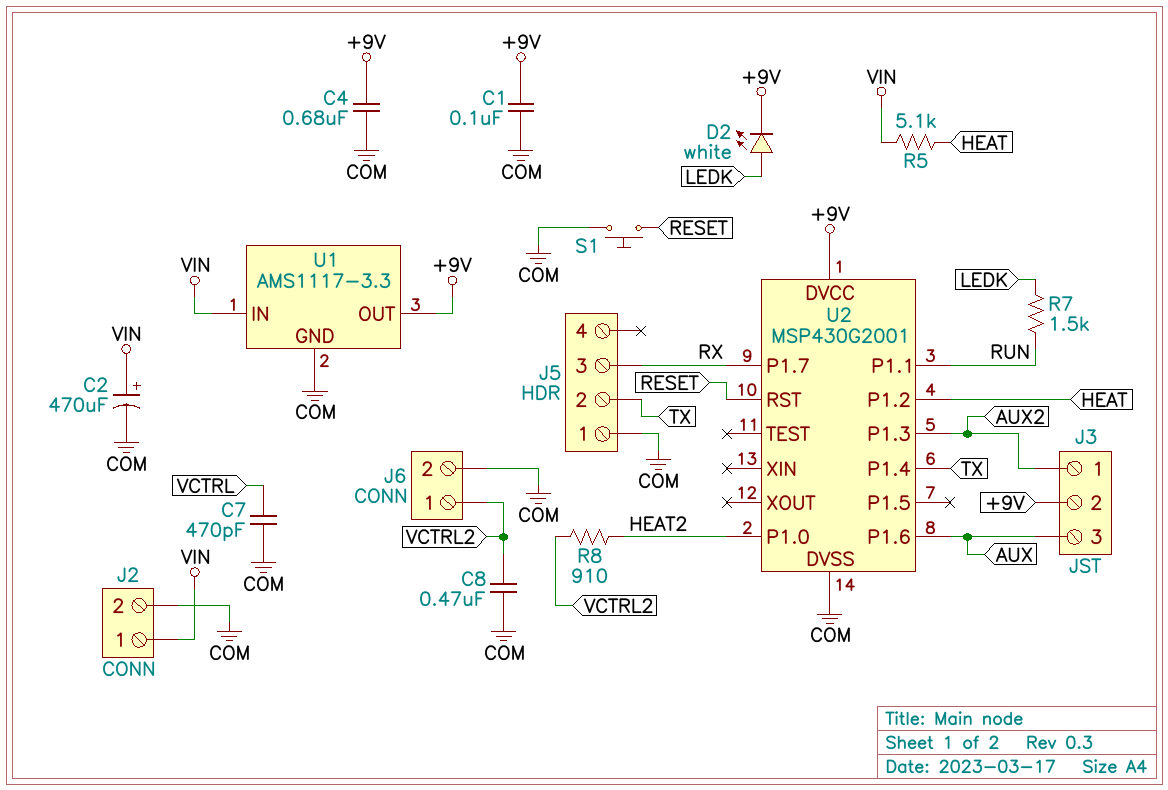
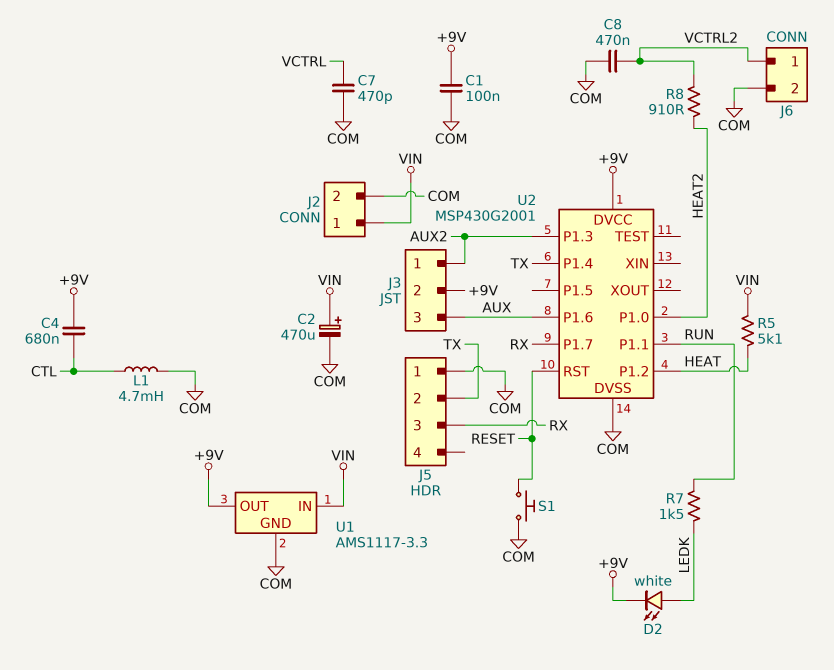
C4: 680nF (+9V, COM) -> 680nF (+9V, CTL)
L1: none -> 4.7mH (COM, CTL)

